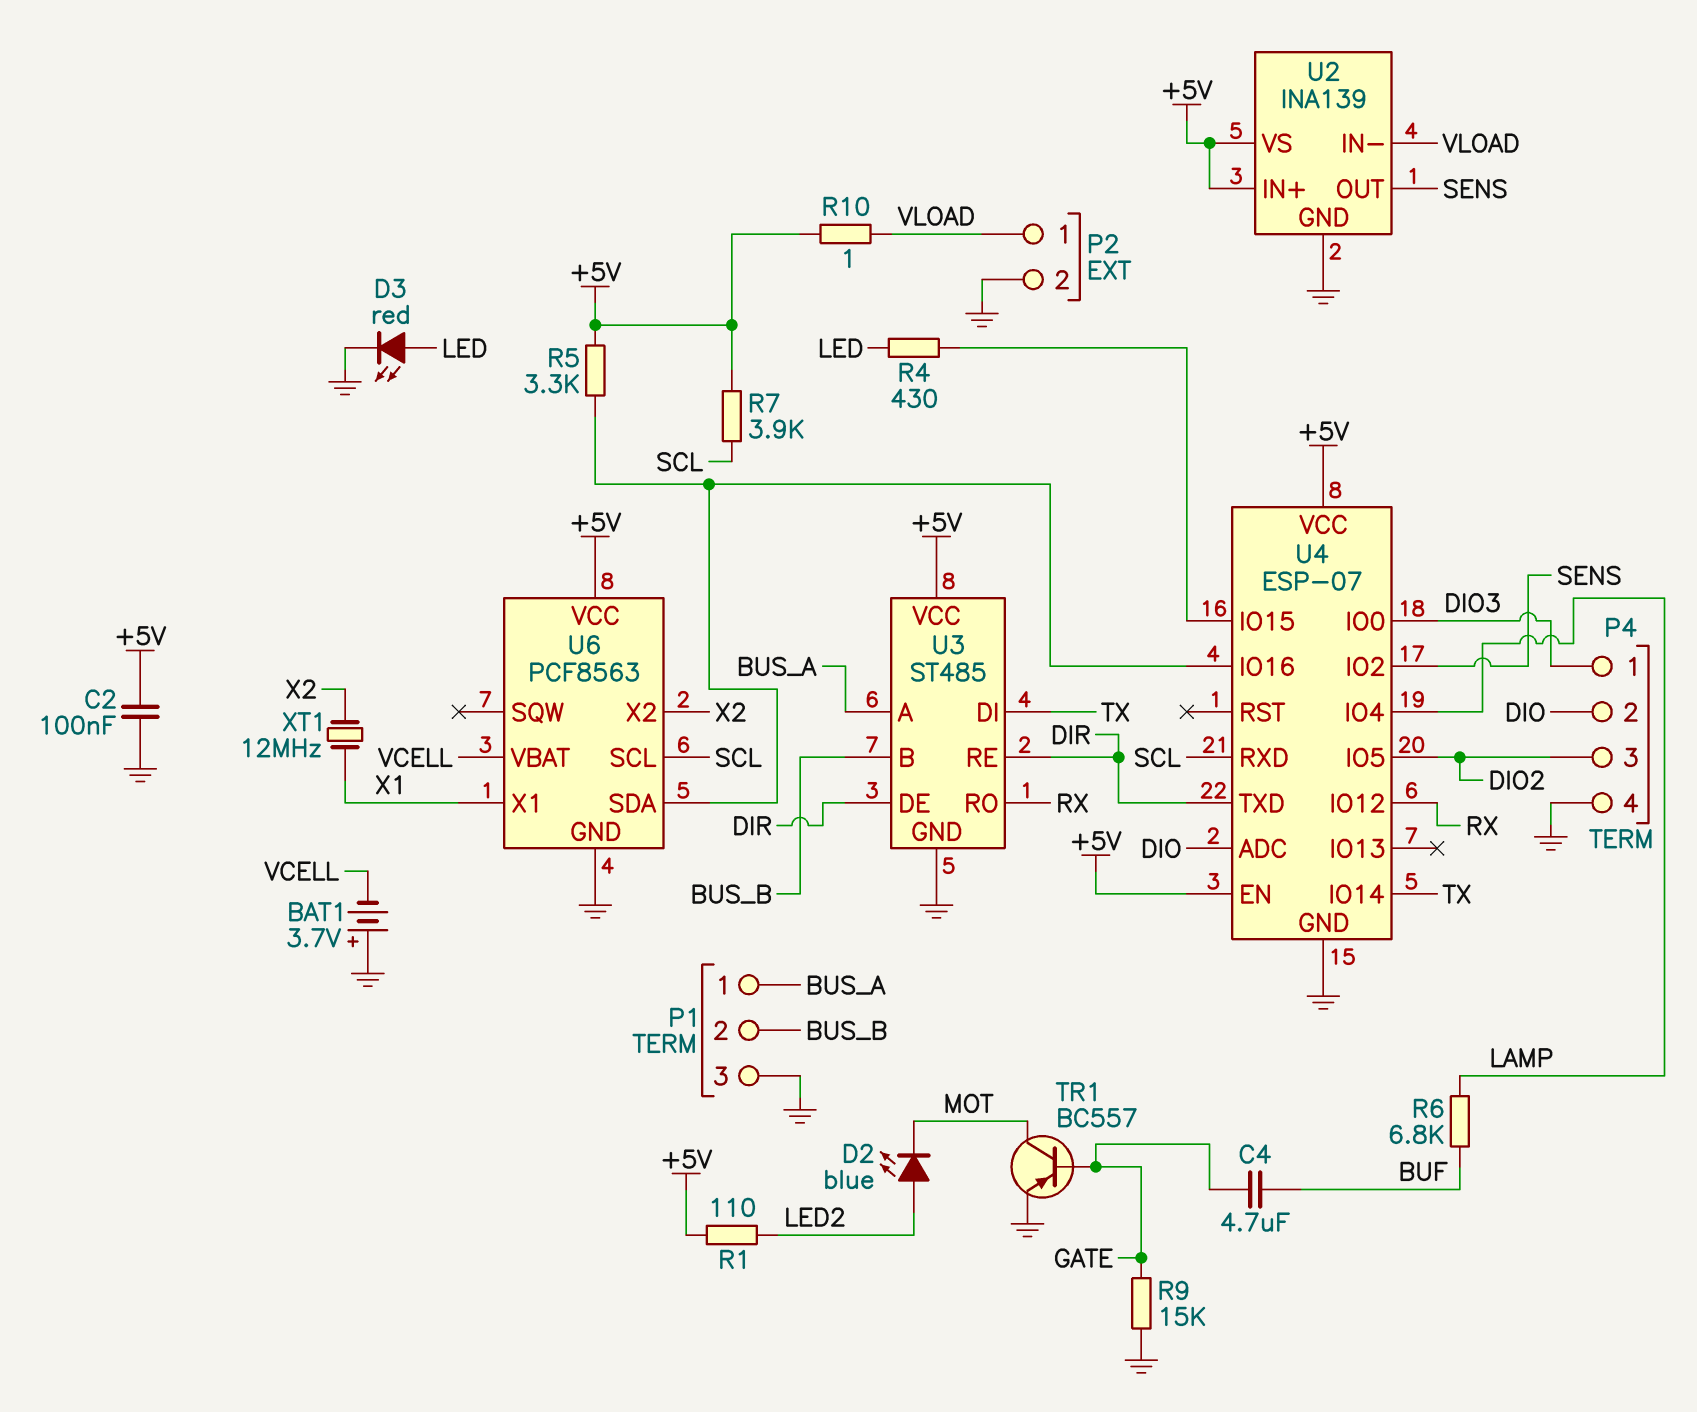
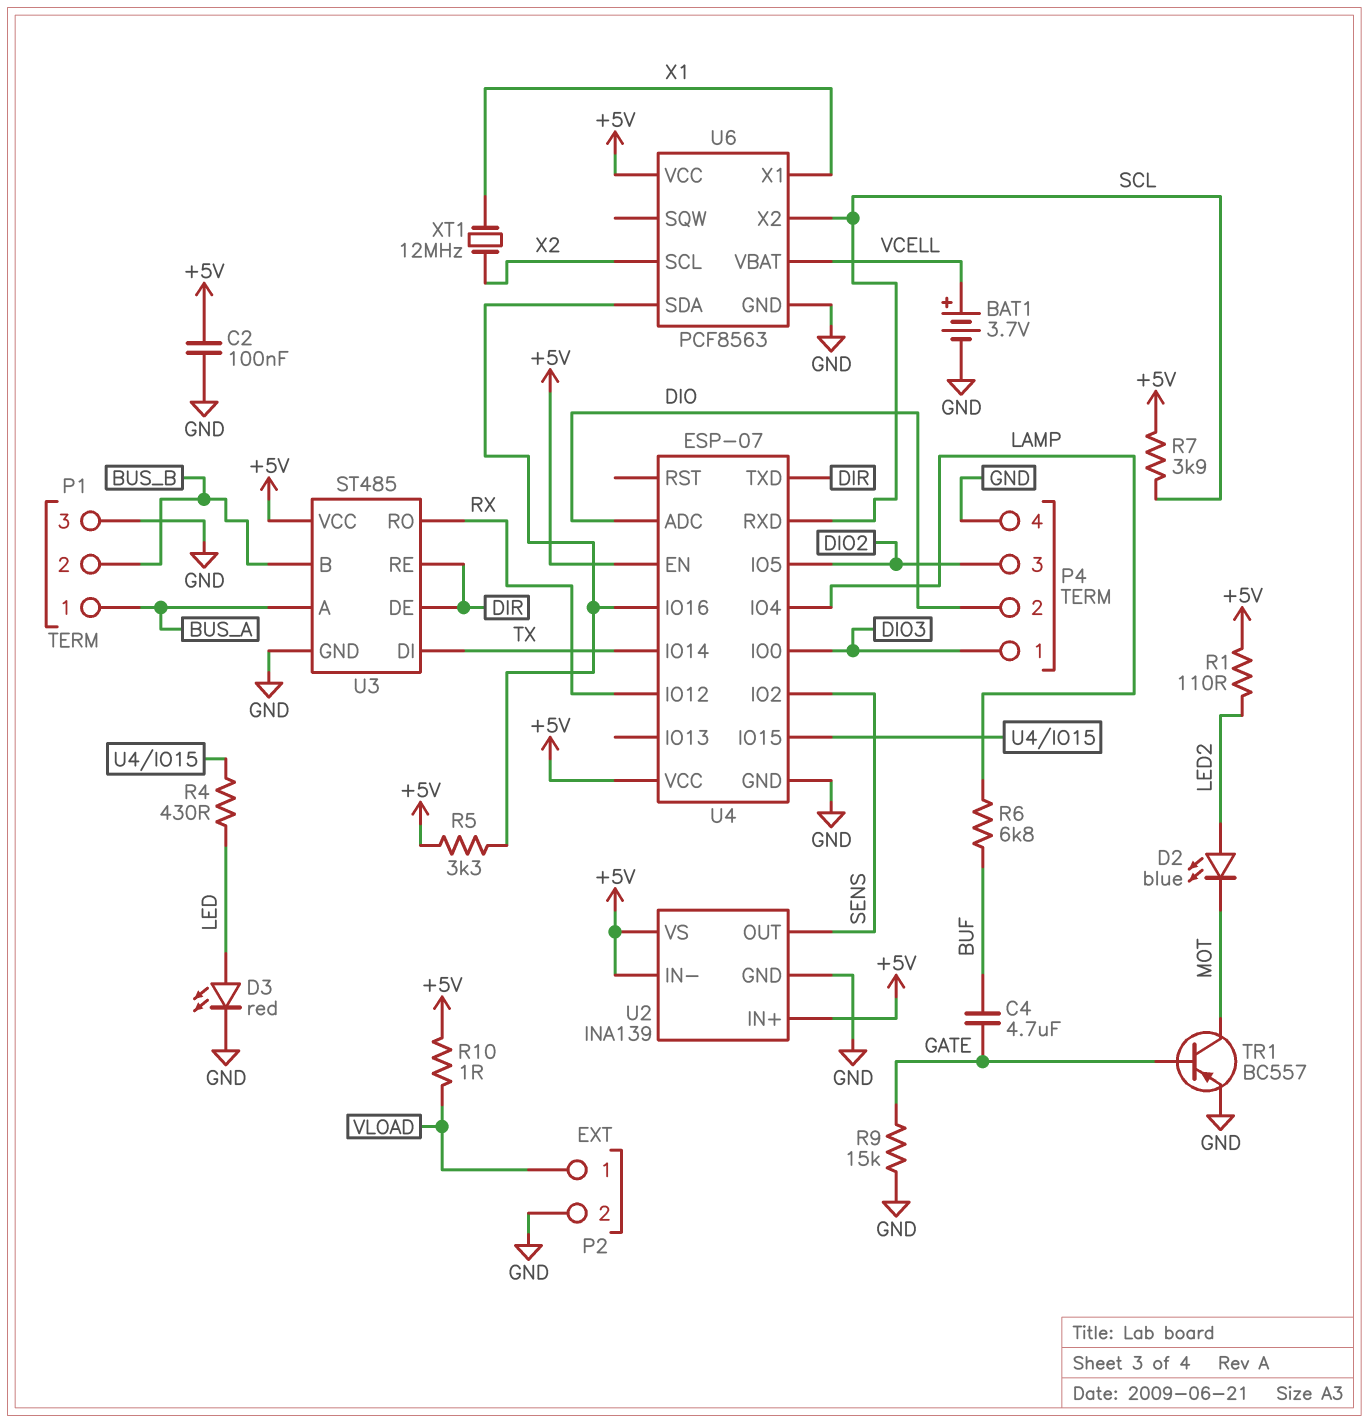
BAT1: 3.7V (plus GND, minus VCELL) -> 3.7V (plus VCELL, minus GND)
U2 pin IN-: VLOAD -> +5V
U6 pin SCL: SCL -> X2
U6 pin X2: X2 -> SCL

